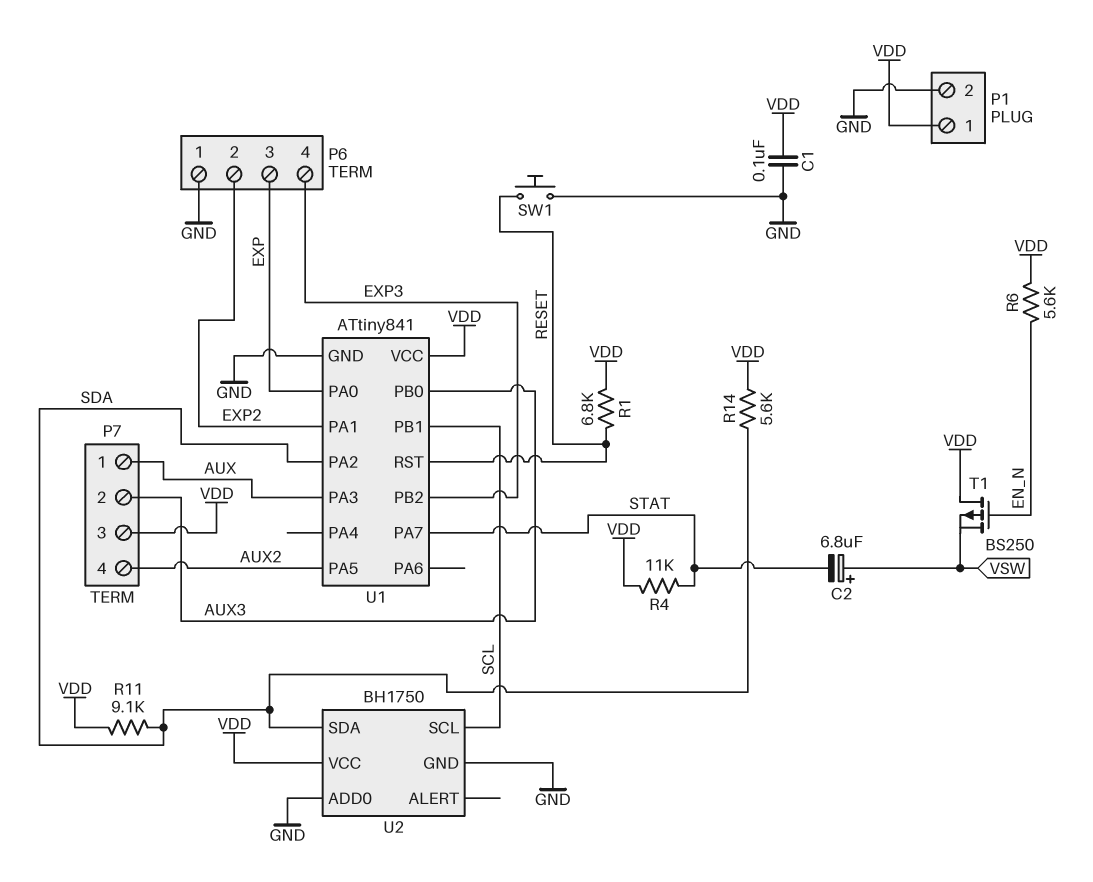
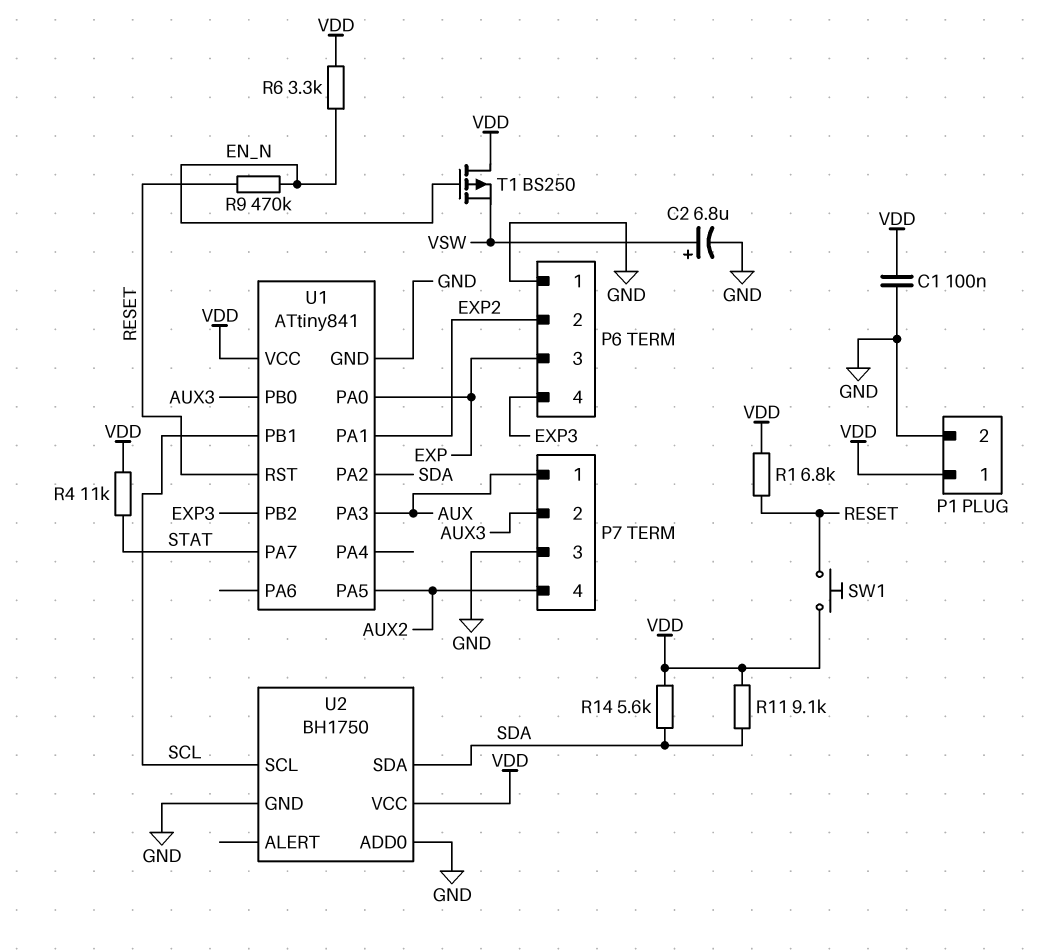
C2: 6.8uF (plus VSW, minus STAT) -> 6.8uF (plus VSW, minus GND)
P7 pin 3: VDD -> GND
R6: 5.6k (EN_N, VDD) -> 3.3k (EN_N, VDD)
R9: none -> 470k (EN_N, RESET)
SW1: button (GND, RESET) -> button (RESET, VDD)

